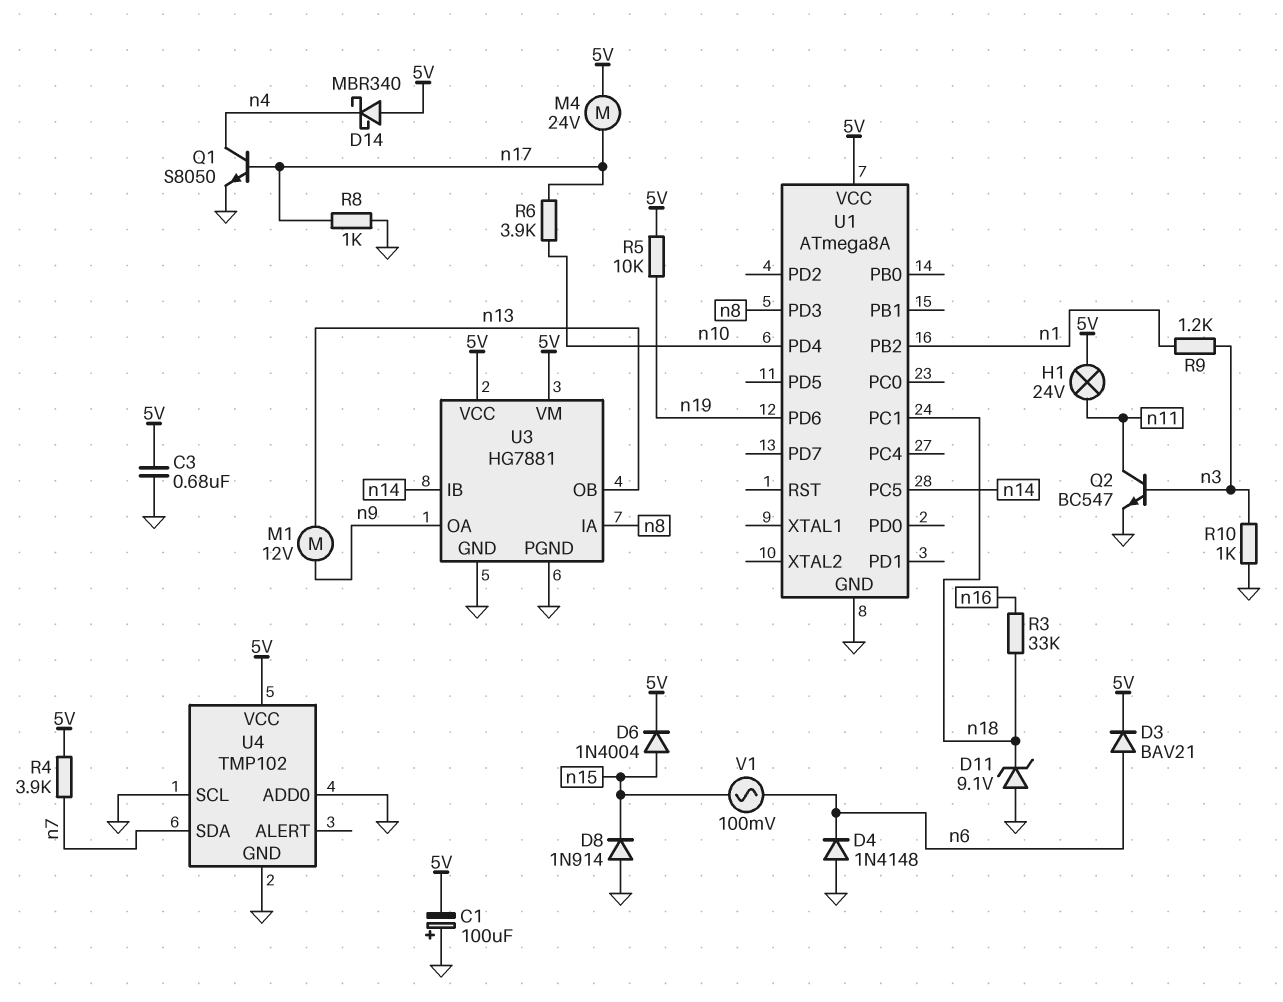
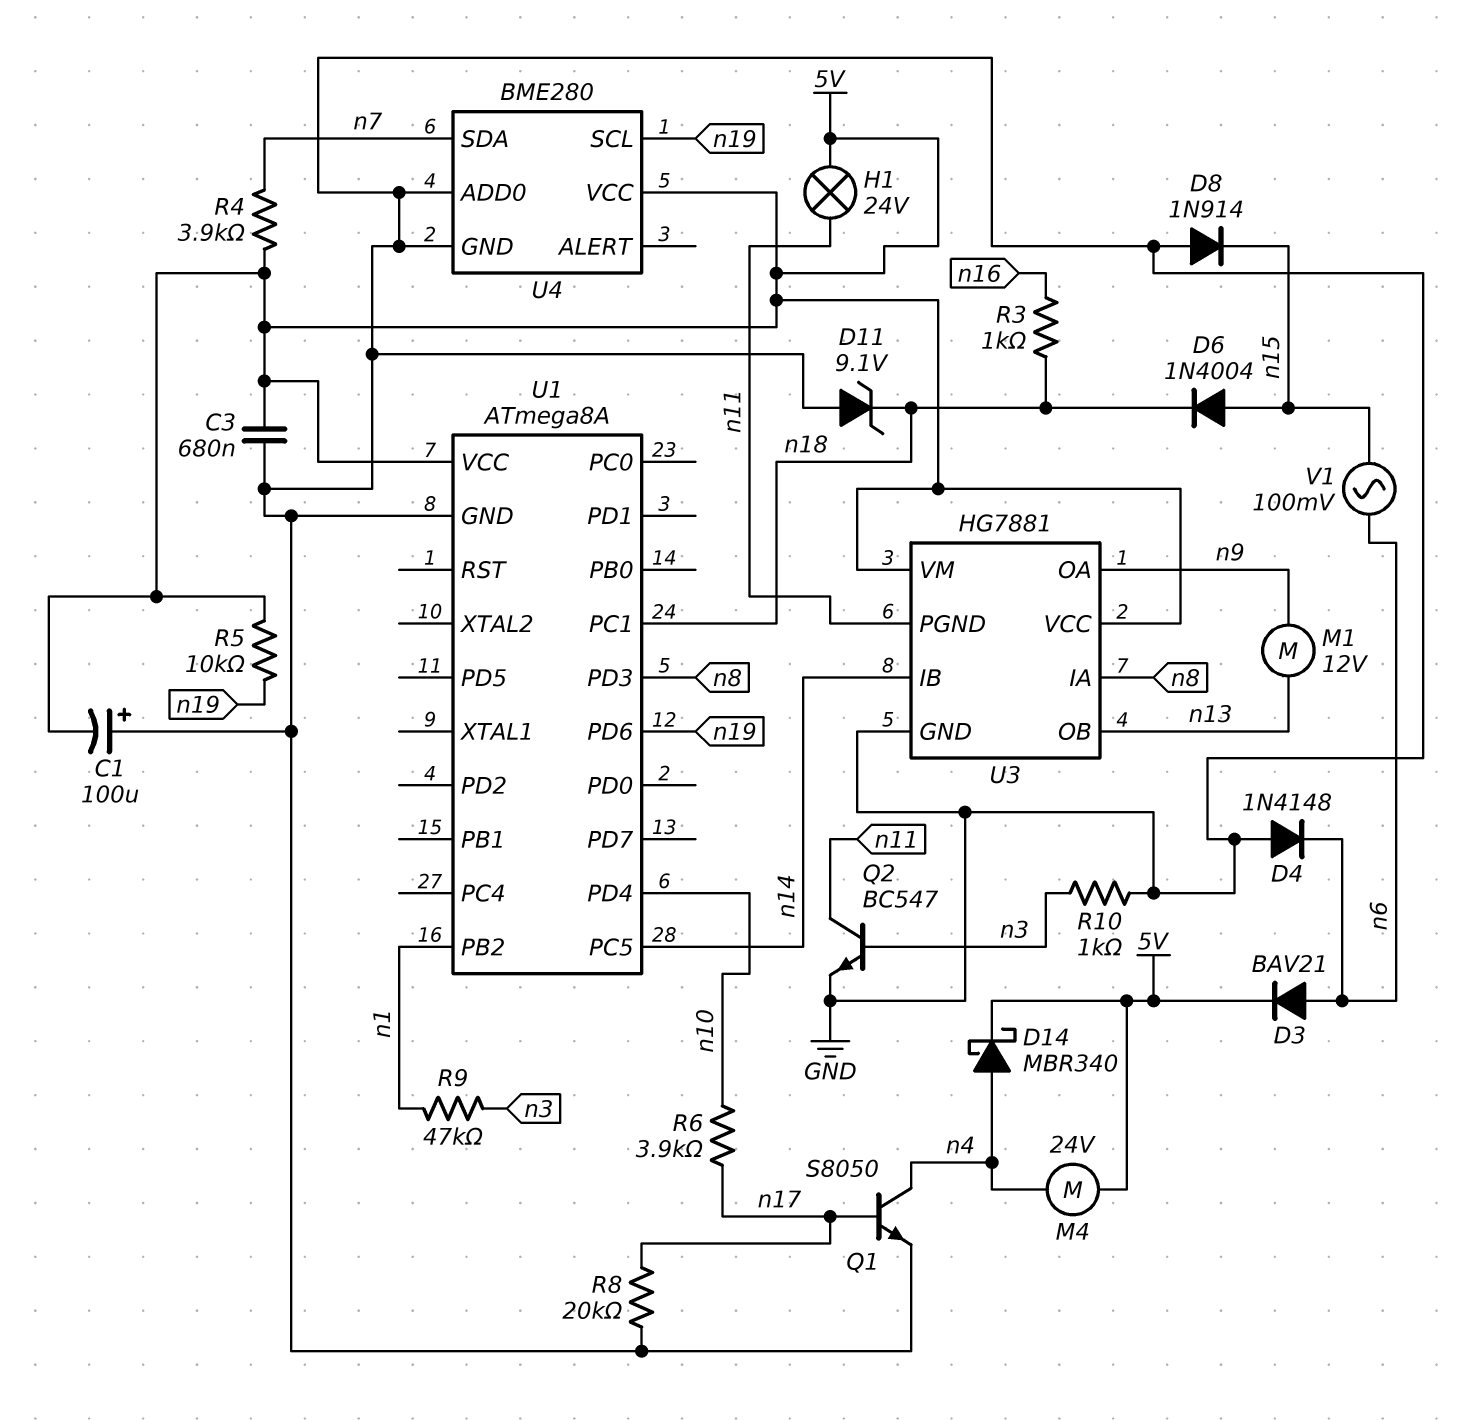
D6: diode 1N4004 (A n15, K 5V) -> diode 1N4004 (A n15, K n18)
D14: schottky MBR340 (A 5V, K n4) -> schottky MBR340 (A n4, K 5V)
M4: motor 24V (5V, n17) -> motor 24V (5V, n4)
R3: 33k (n16, n18) -> 1k (n16, n18)
R8: 1k (GND, n17) -> 20k (GND, n17)
R9: 1.2k (n1, n3) -> 47k (n1, n3)
U3 pin PGND: GND -> n11
U4: TMP102 -> BME280
U4 pin SCL: GND -> n19

